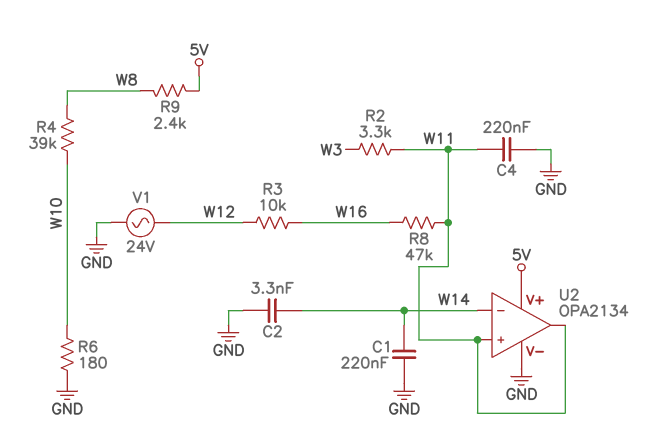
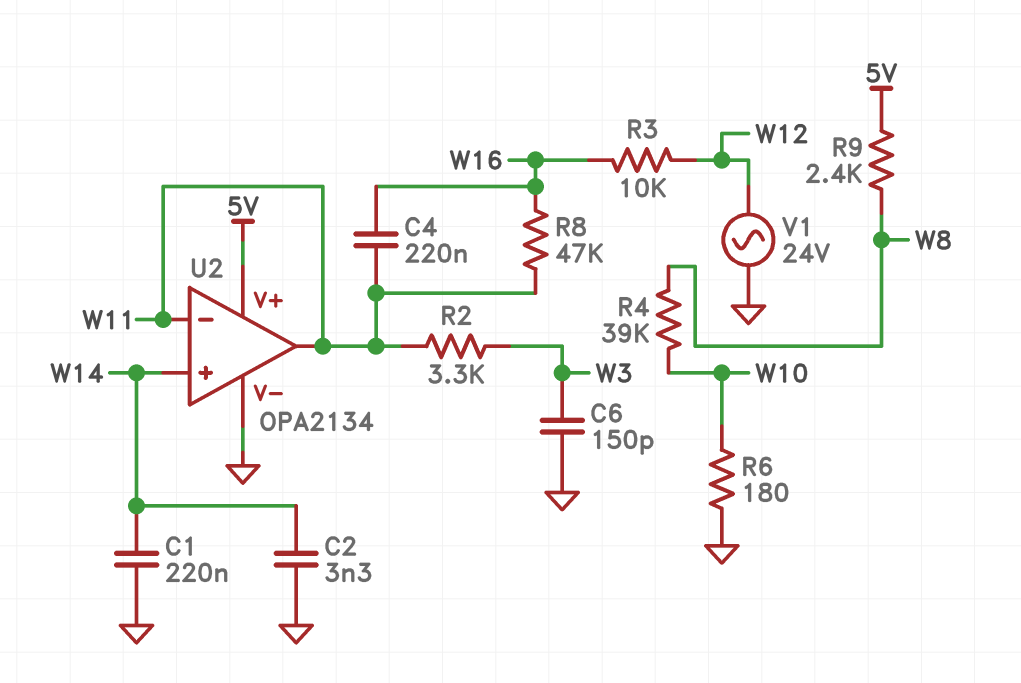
C4: 220nF (GND, W11) -> 220nF (W11, W16)
C6: none -> 150pF (GND, W3)
U2 pin in+: W11 -> W14
U2 pin in-: W14 -> W11

